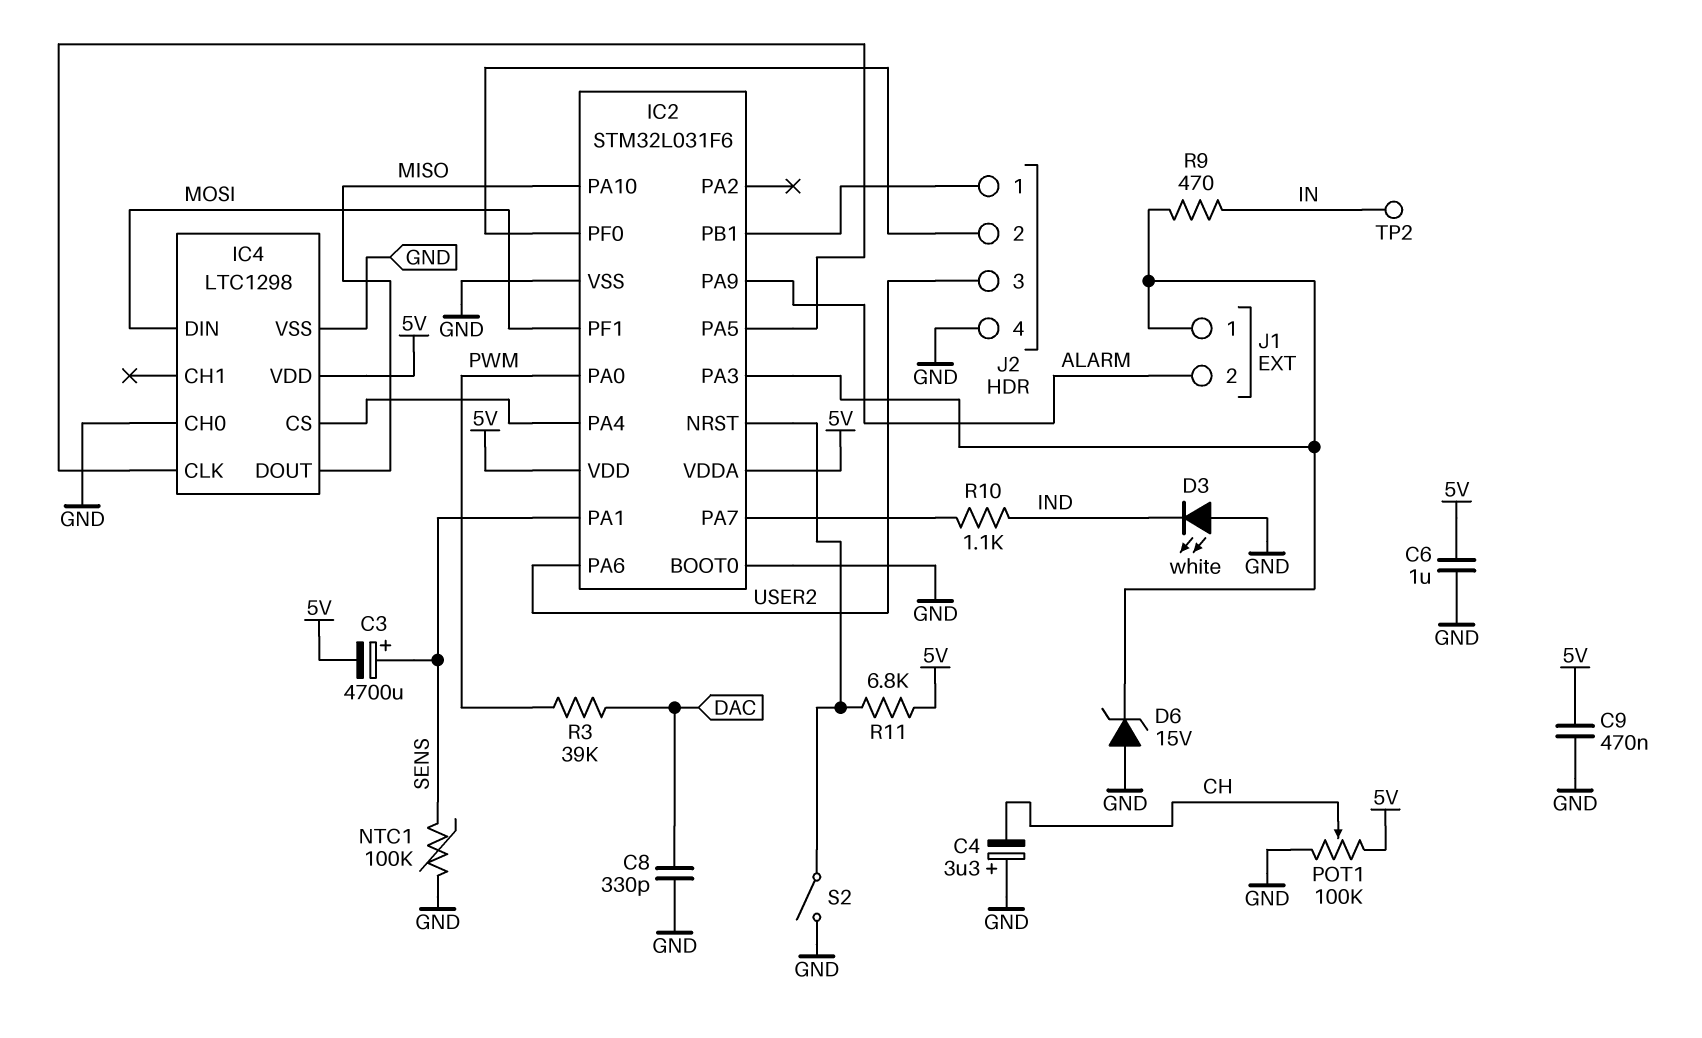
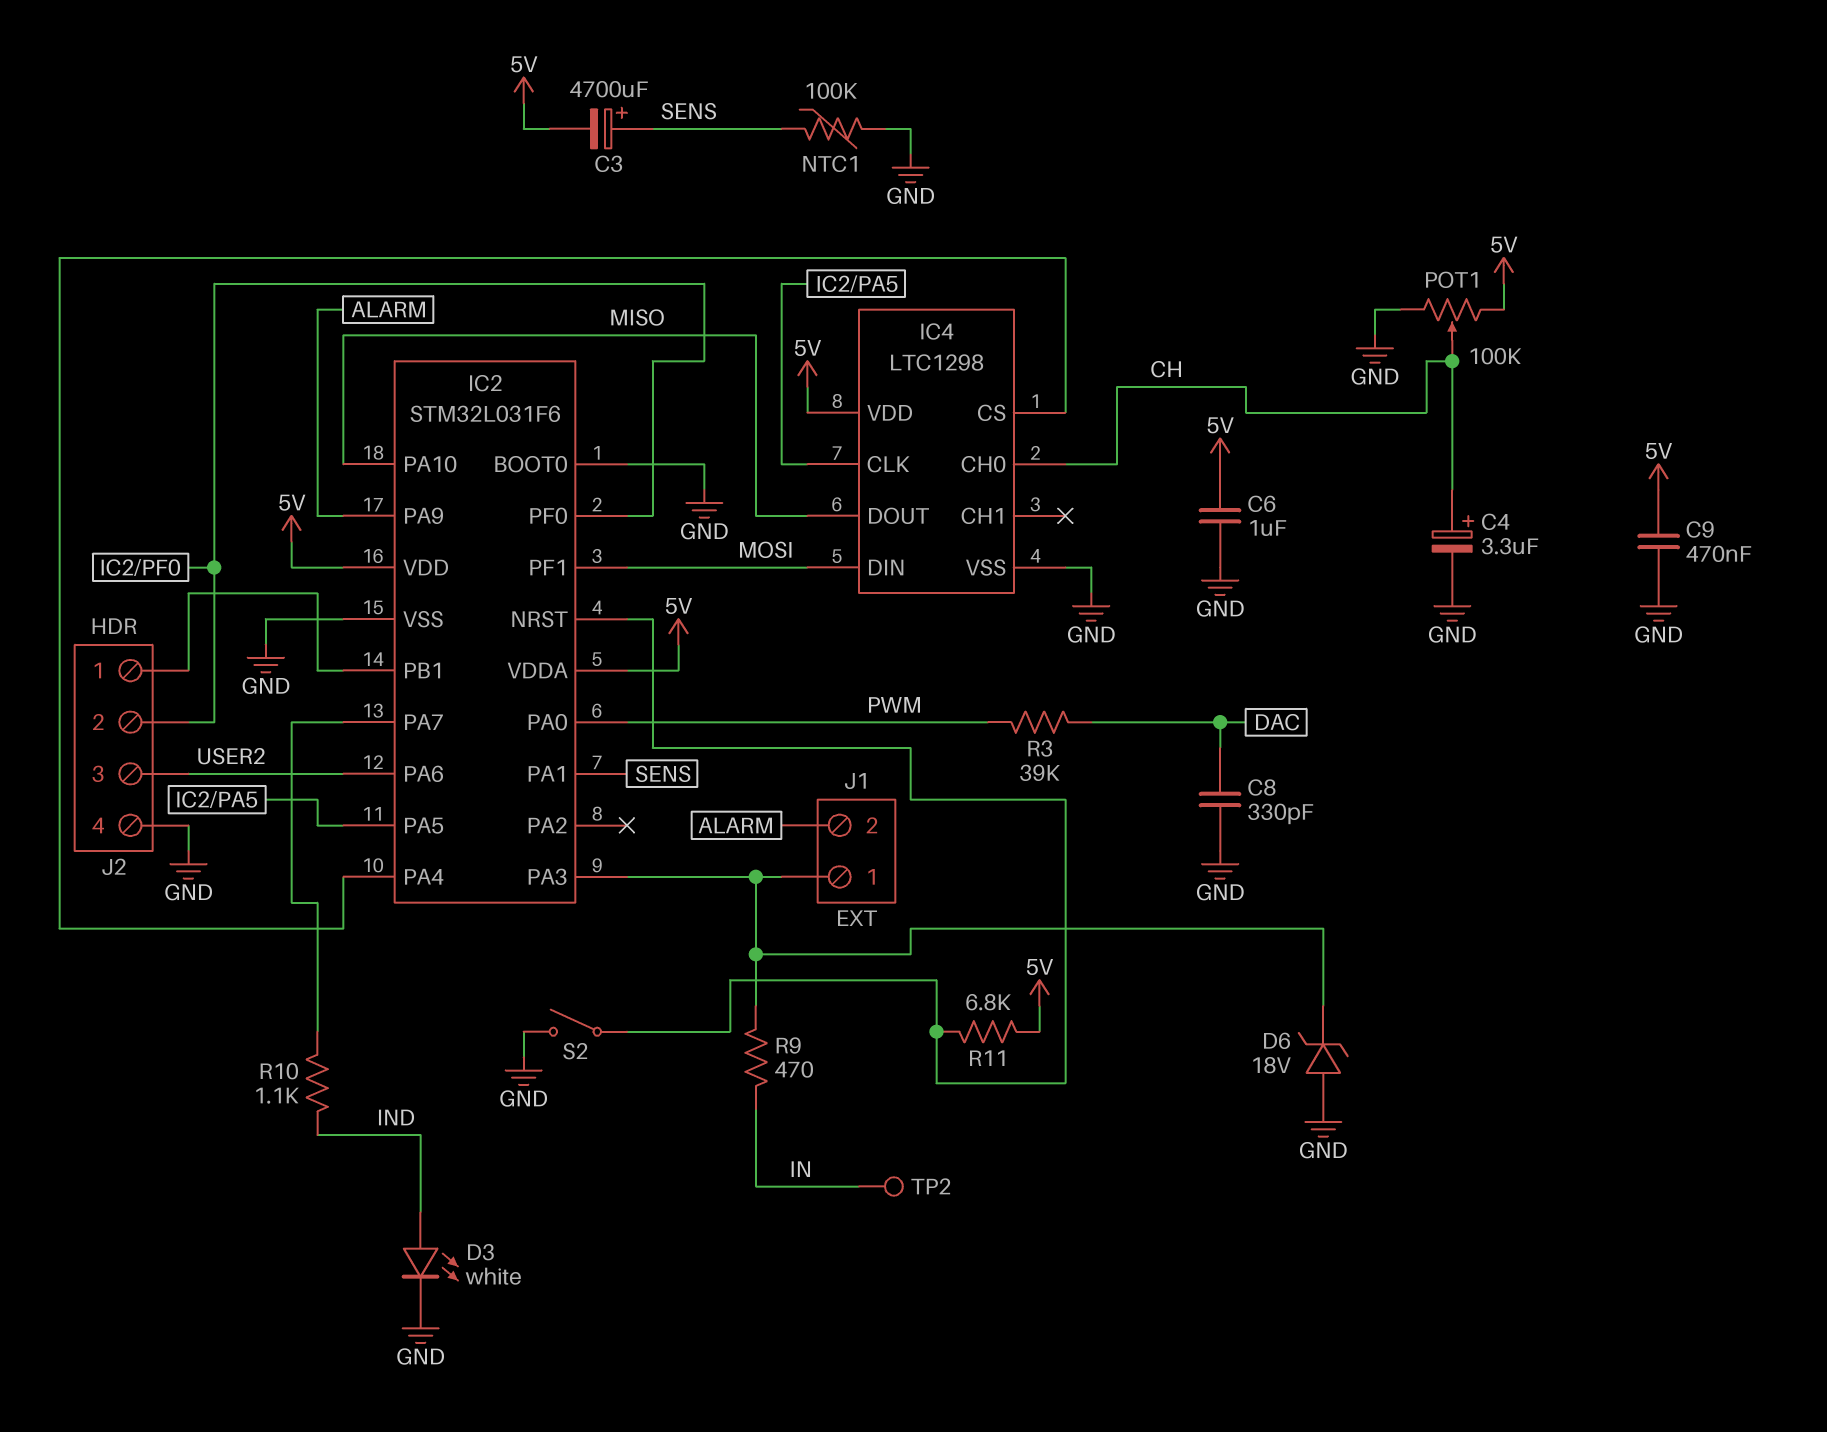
C4: 3.3uF (plus GND, minus CH) -> 3.3uF (plus CH, minus GND)
D3: LED white (A GND, K IND) -> LED white (A IND, K GND)
D6: zener 15V (A GND, K IC2/PA3) -> zener 18V (A GND, K IC2/PA3)
IC4 pin CH0: GND -> CH

